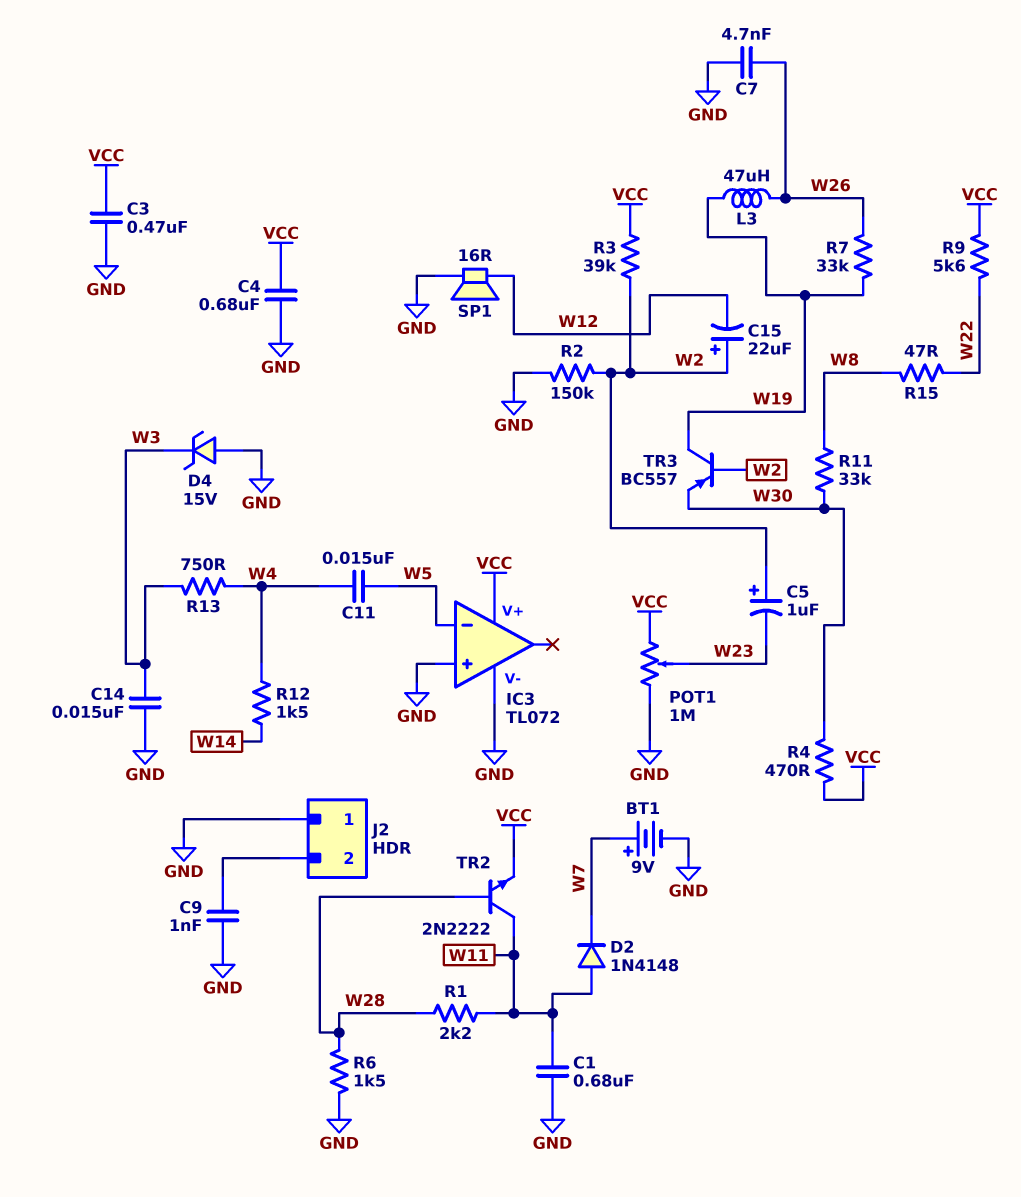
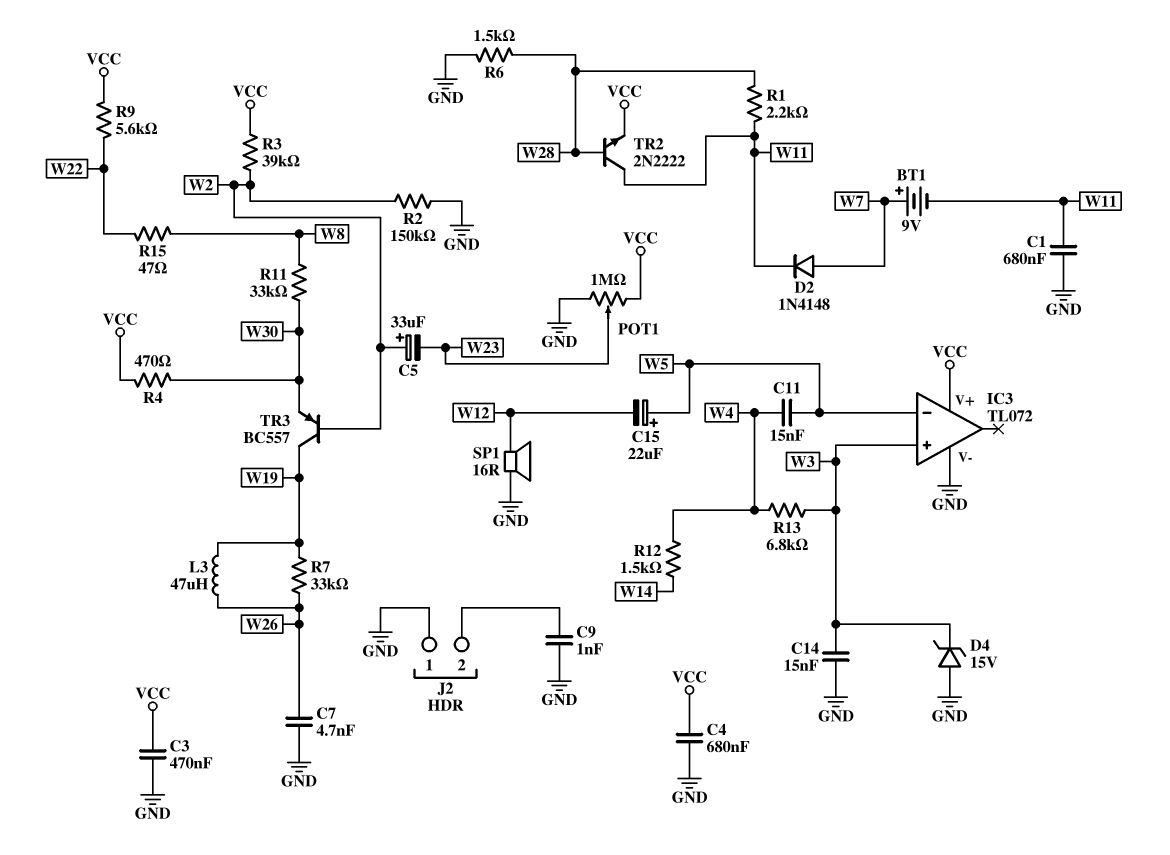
BT1: 9V (plus W7, minus GND) -> 9V (plus W7, minus W11)
C5: 1uF (plus W2, minus W23) -> 33uF (plus W2, minus W23)
C15: 22uF (plus W2, minus W12) -> 22uF (plus W5, minus W12)
D2: diode 1N4148 (A W11, K W7) -> diode 1N4148 (A W7, K W11)
IC3 pin in+: GND -> W3
R13: 750 (W3, W4) -> 6.8k (W3, W4)

